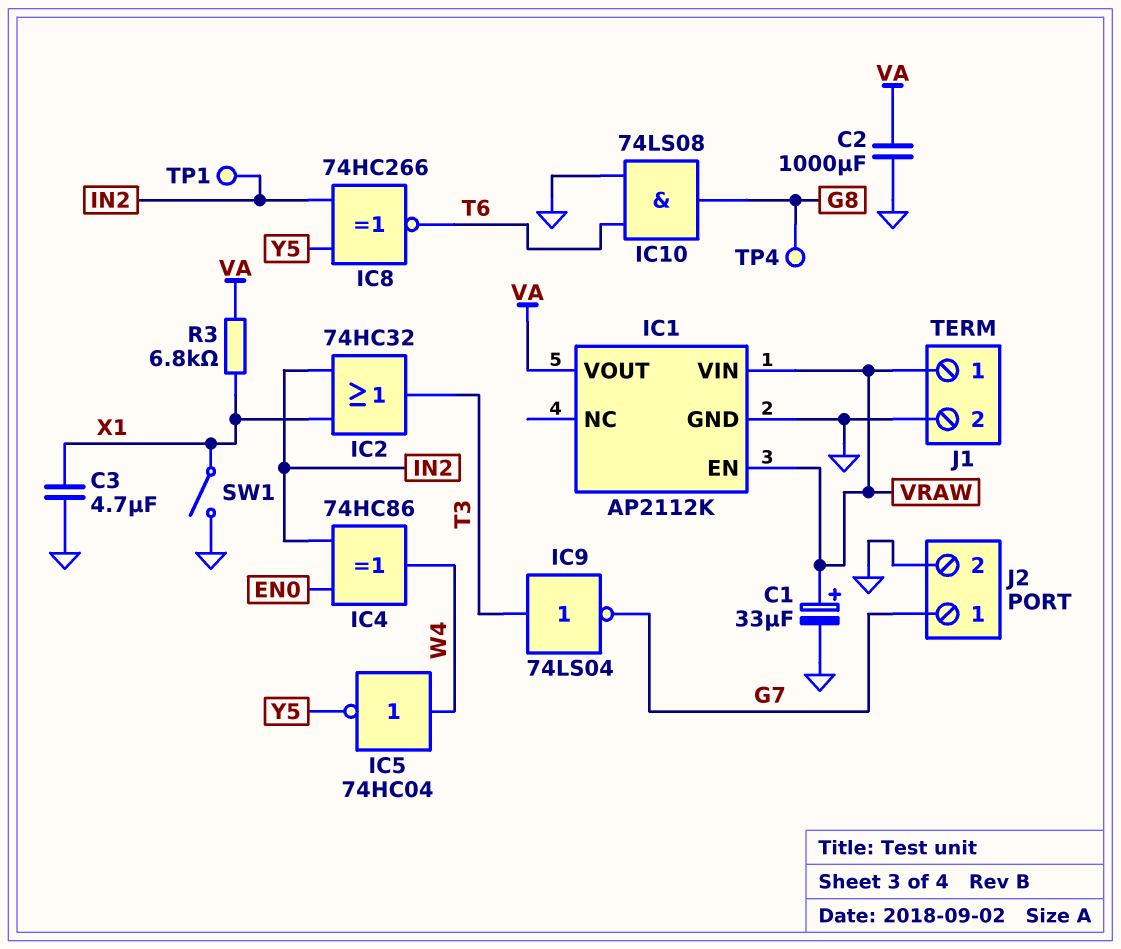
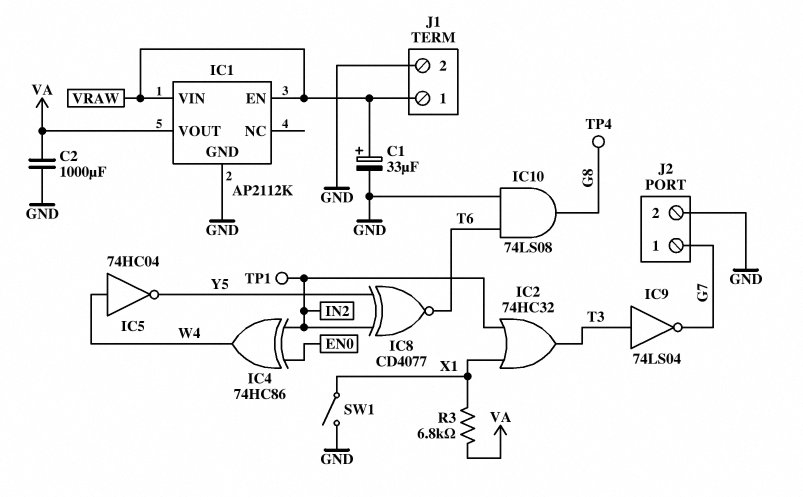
C3: 4.7uF (GND, X1) -> none
IC8: XNOR 74HC266 (in IN2, in Y5, out T6) -> XNOR CD4077 (in IN2, in Y5, out T6)

